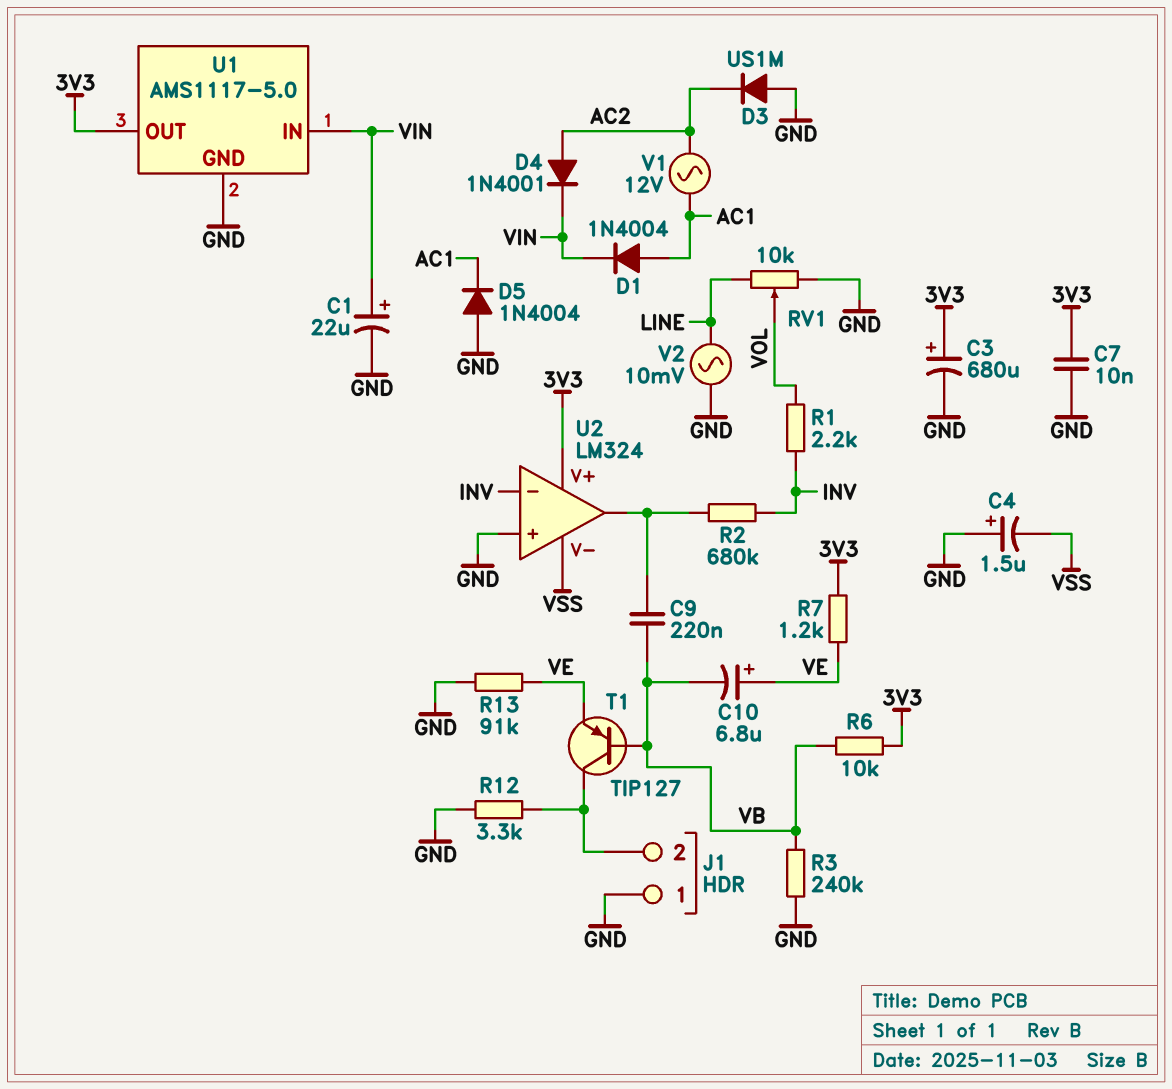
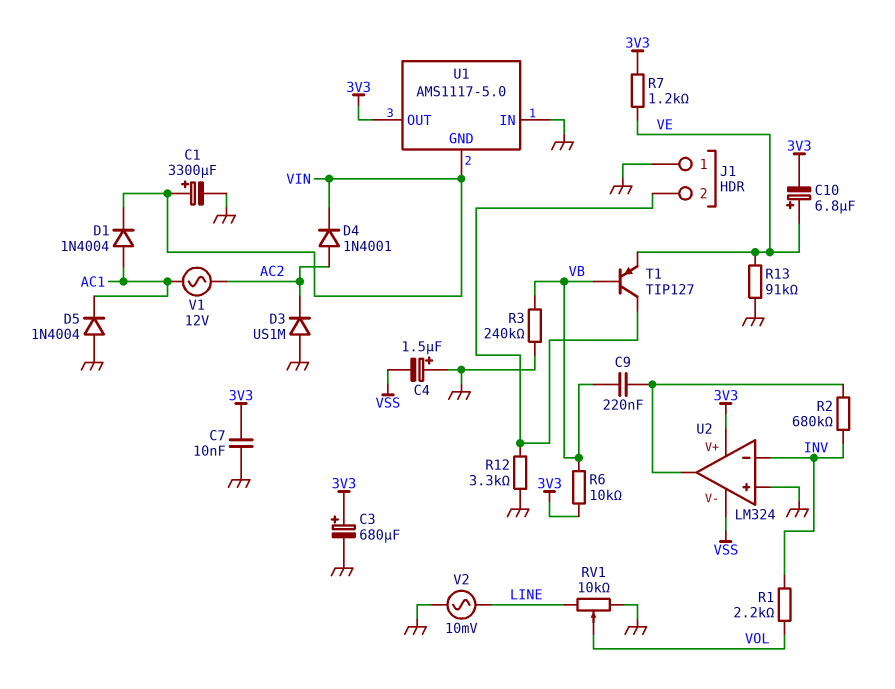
C1: 22uF (plus VIN, minus GND) -> 3300uF (plus VIN, minus GND)
C10: 6.8uF (plus VE, minus VB) -> 6.8uF (plus VE, minus 3V3)
U1 pin GND: GND -> VIN
U1 pin IN: VIN -> GND

